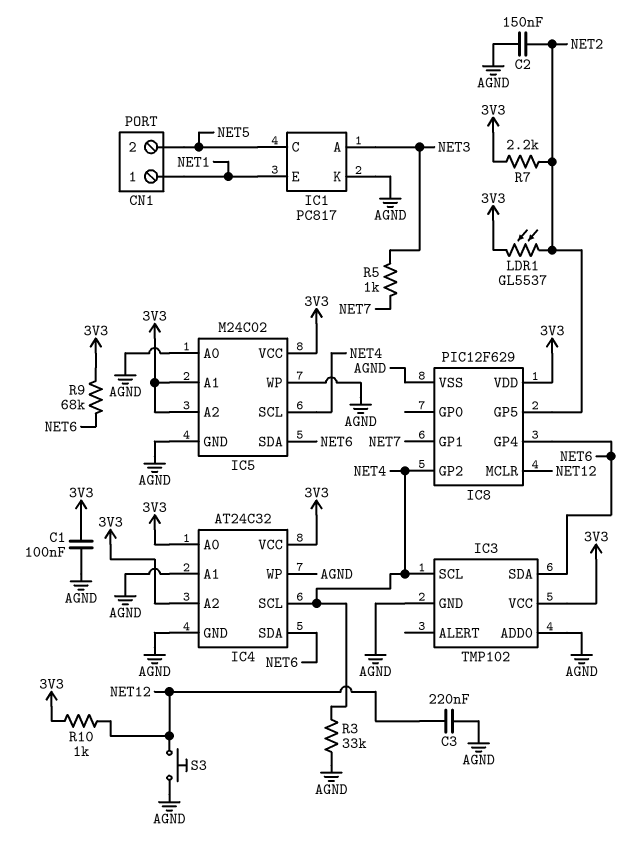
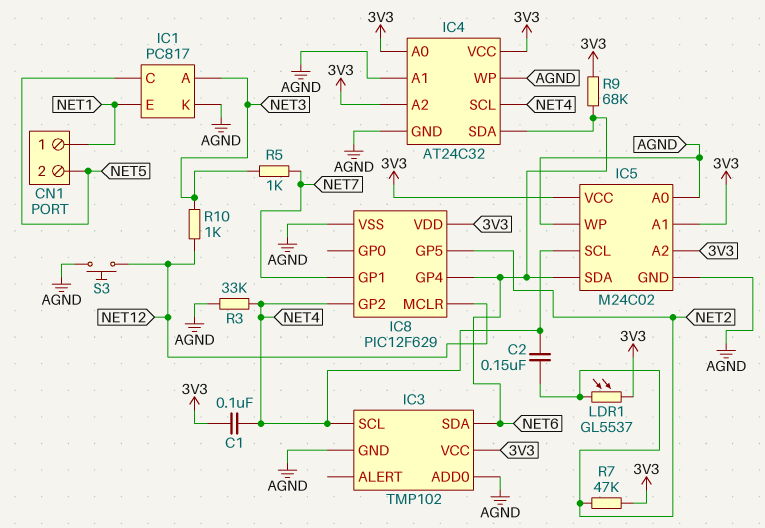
C1: 100nF (3V3, AGND) -> 100nF (3V3, NET4)
C2: 150nF (AGND, NET2) -> 150nF (NET2, NET4)
C3: 220nF (AGND, NET12) -> none
R7: 2.2k (3V3, NET2) -> 47k (3V3, NET2)
R10: 1k (3V3, NET12) -> 1k (NET3, NET12)

